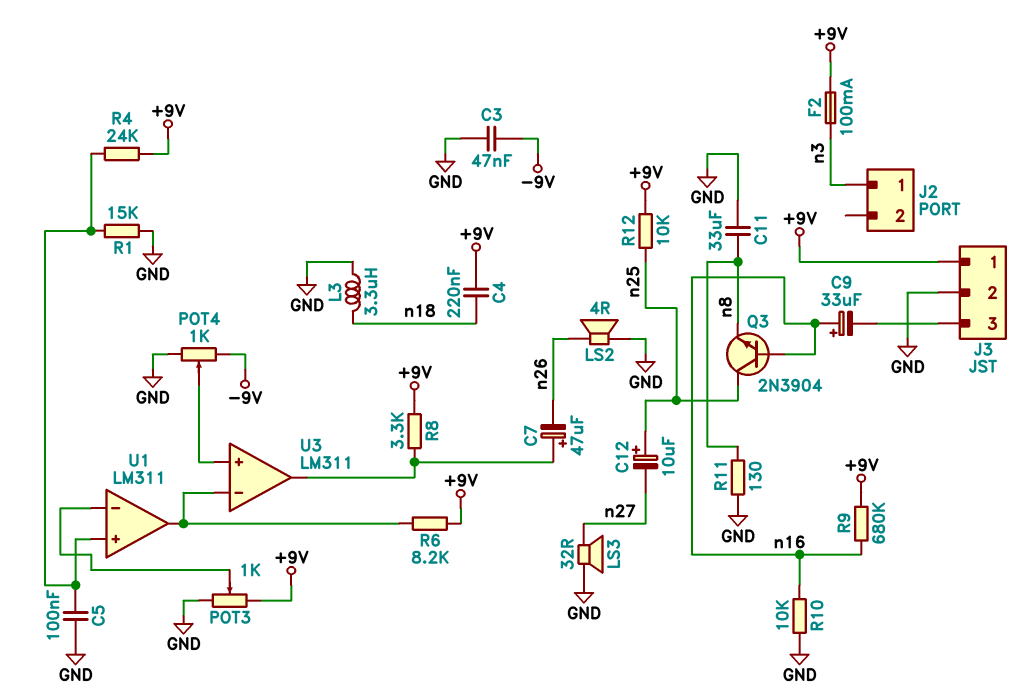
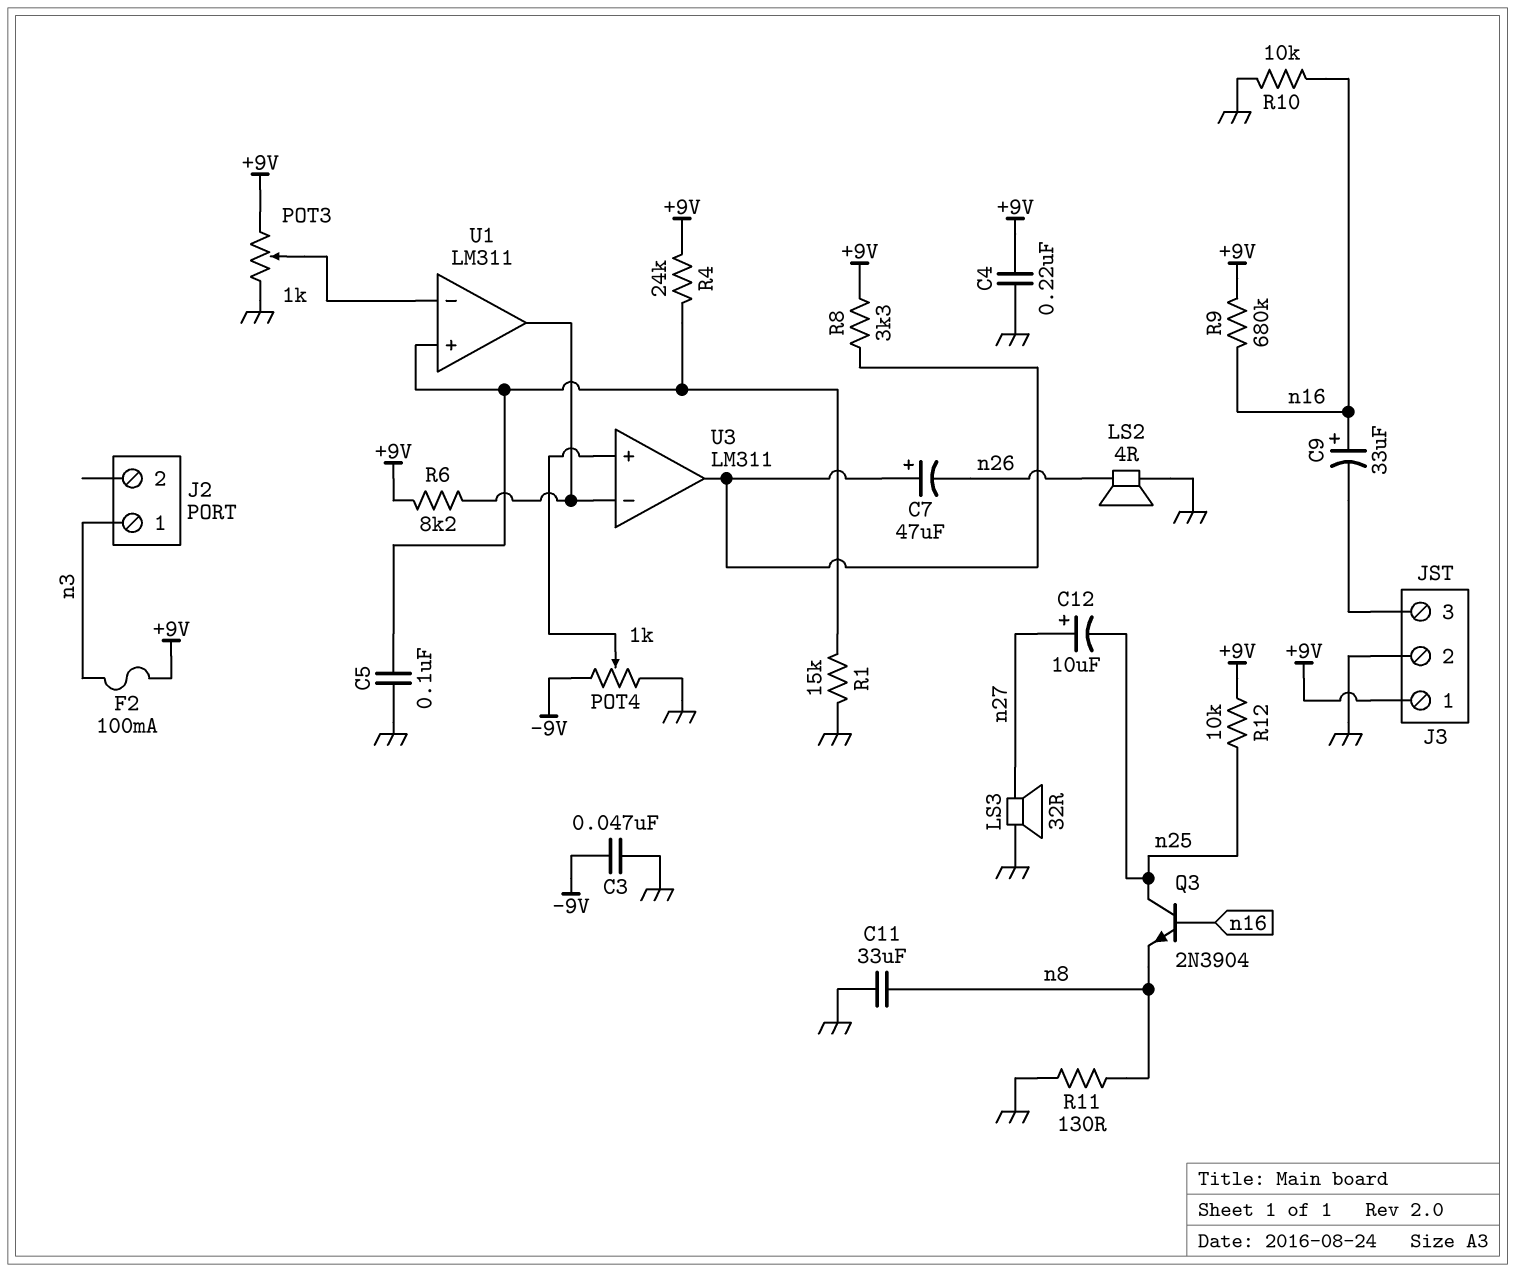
C4: 220nF (+9V, n18) -> 220nF (+9V, GND)
C12: 10uF (plus n25, minus n27) -> 10uF (plus n27, minus n25)
L3: 3.3uH (GND, n18) -> none

